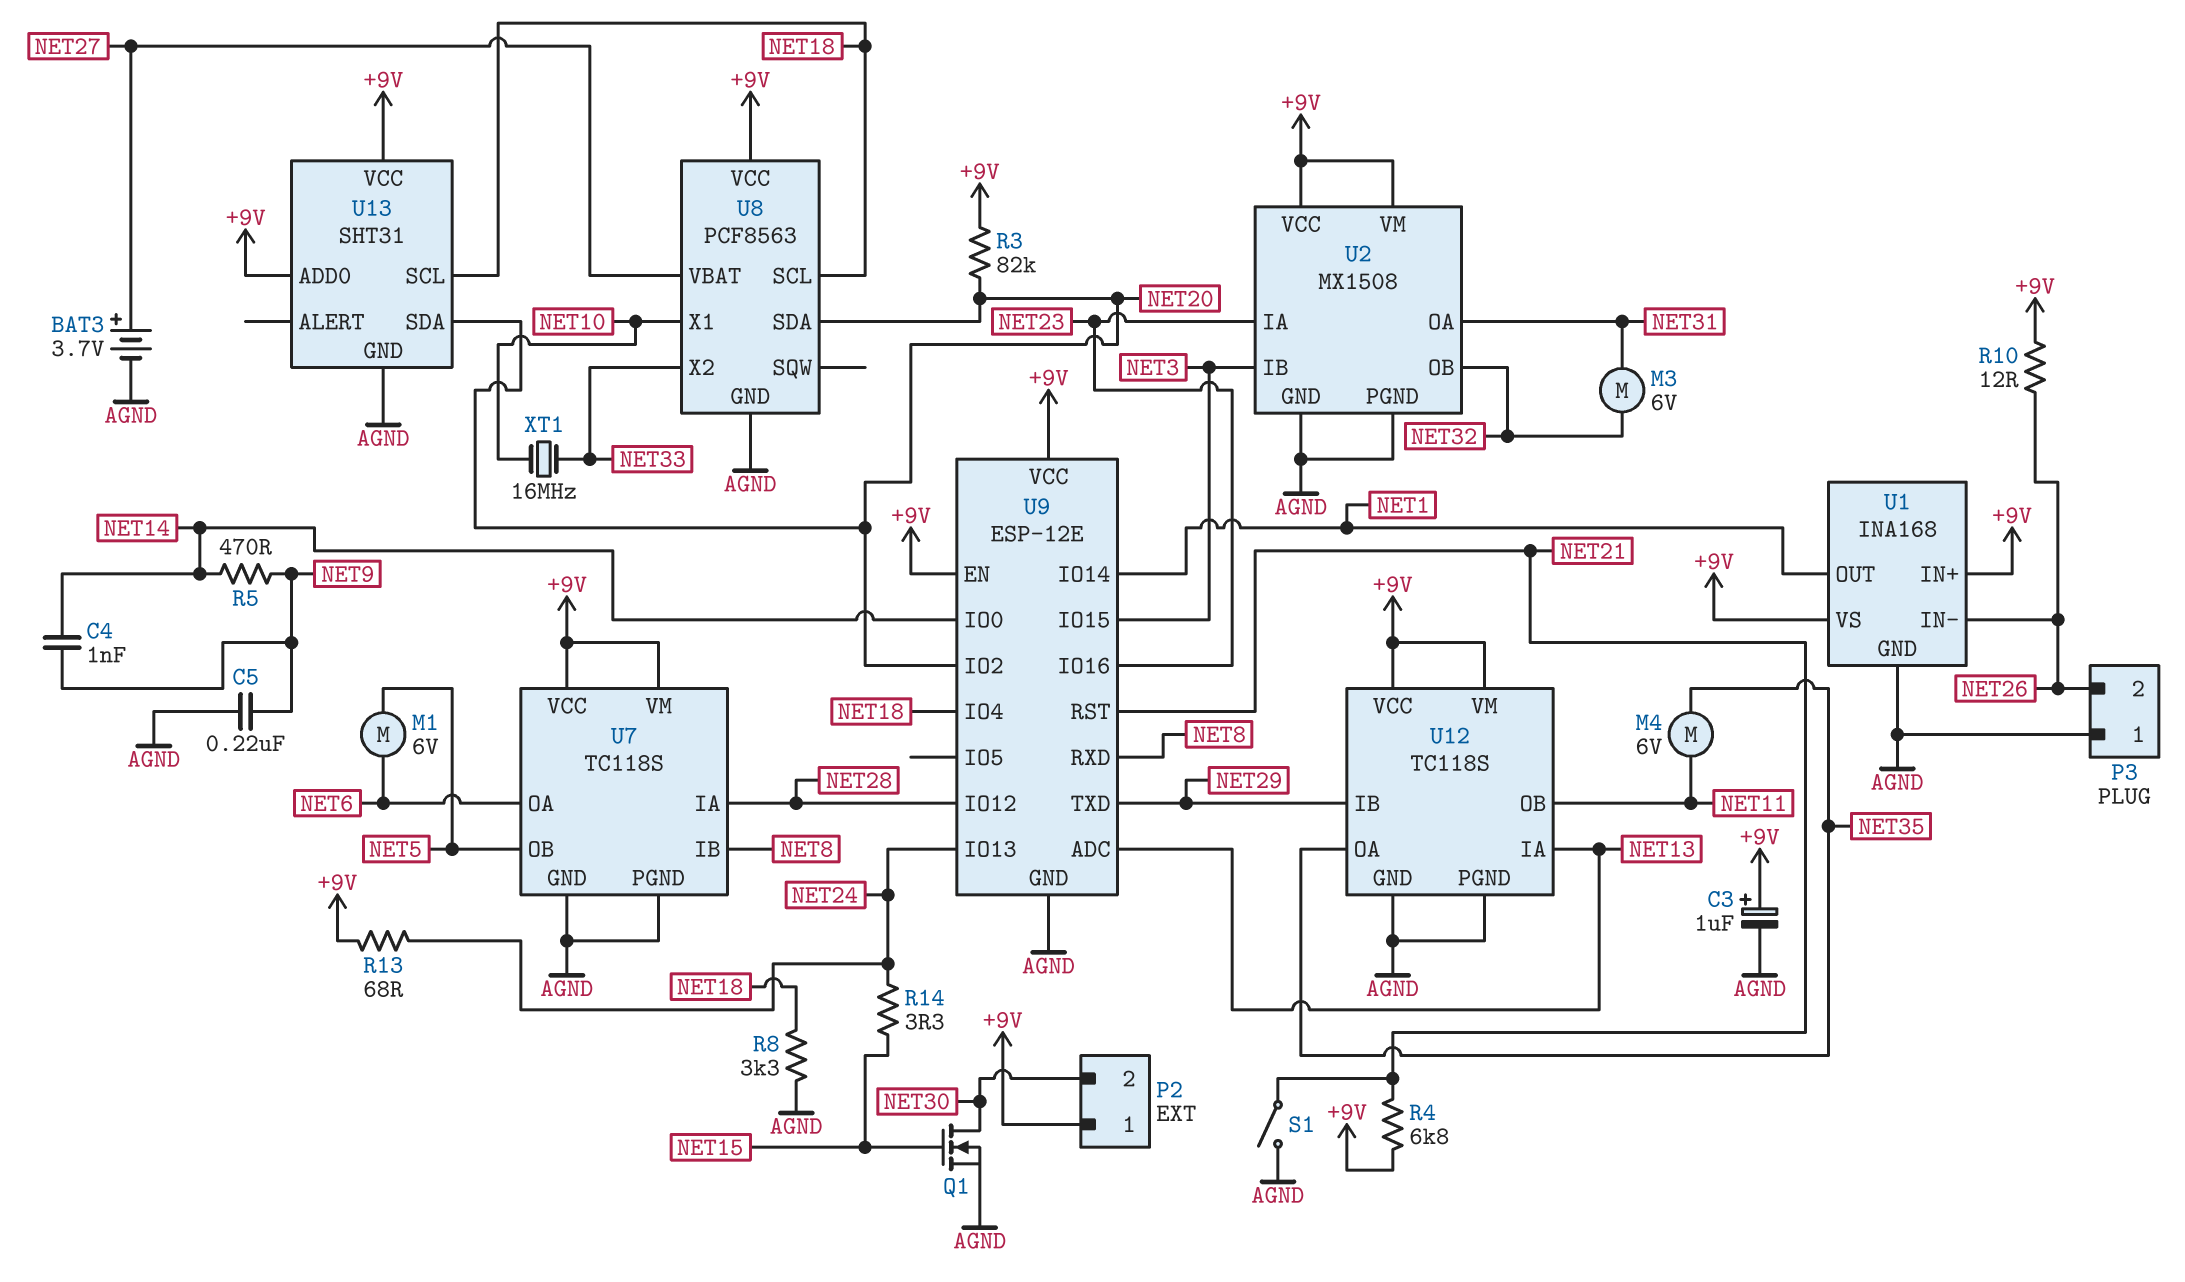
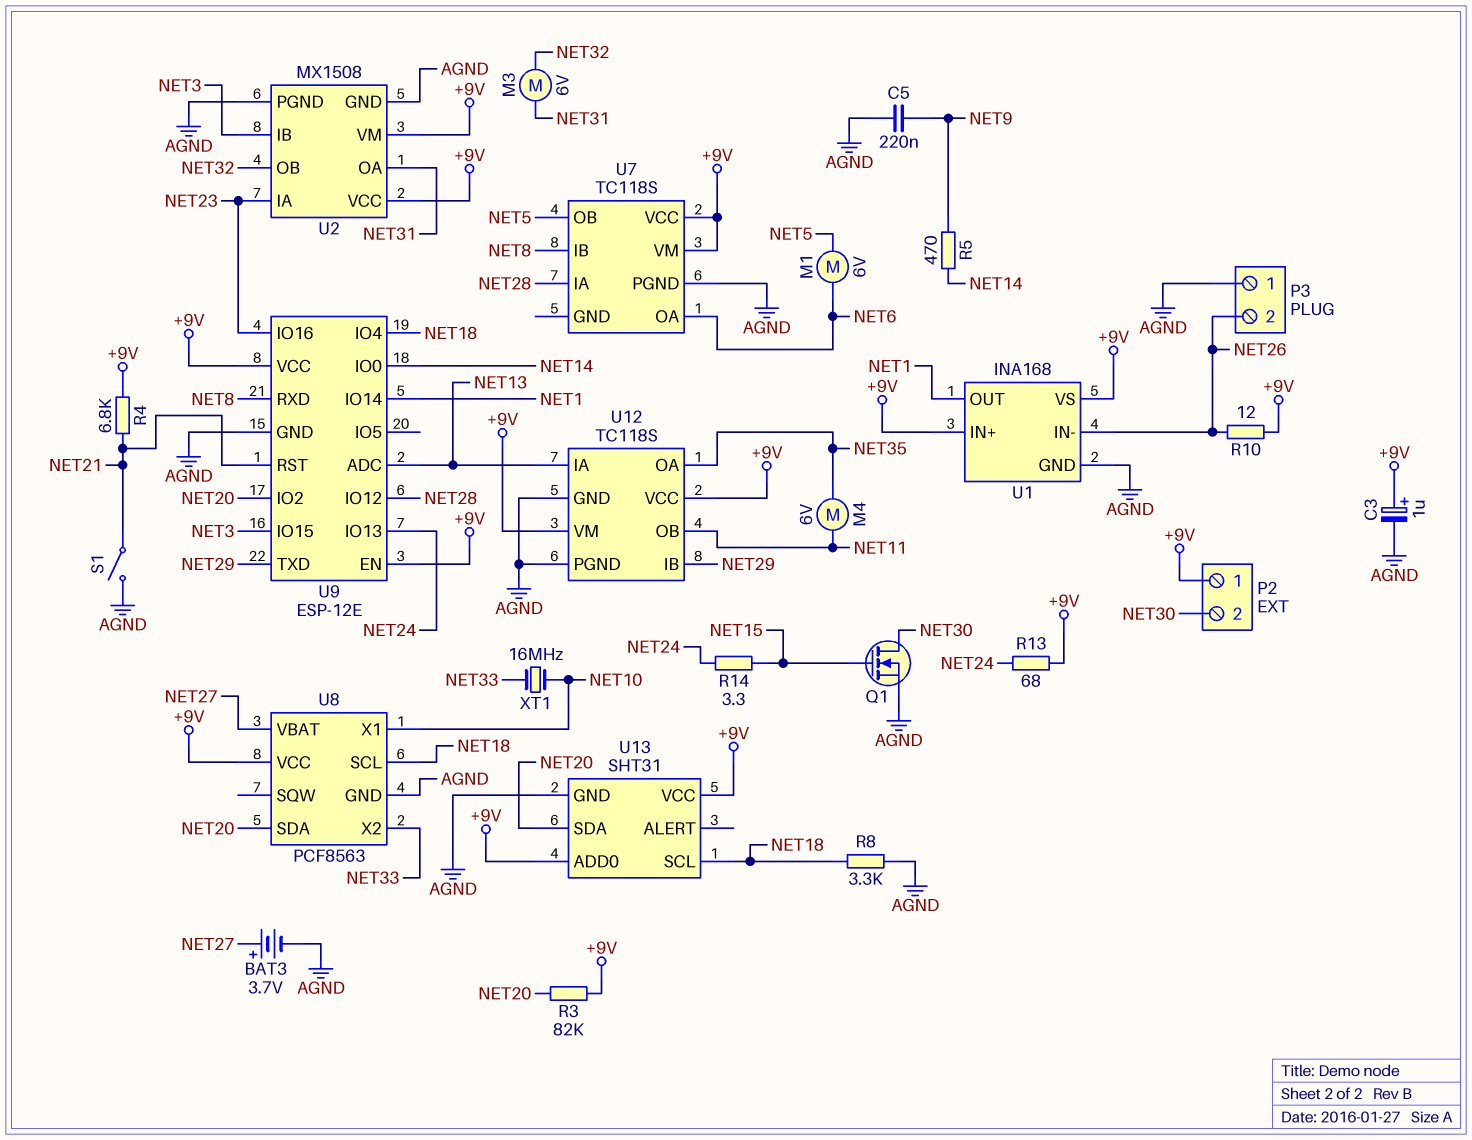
C4: 1nF (NET9, NET14) -> none
U7 pin GND: AGND -> none

